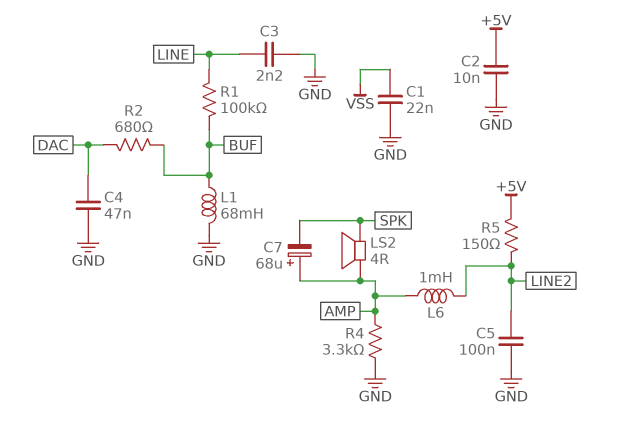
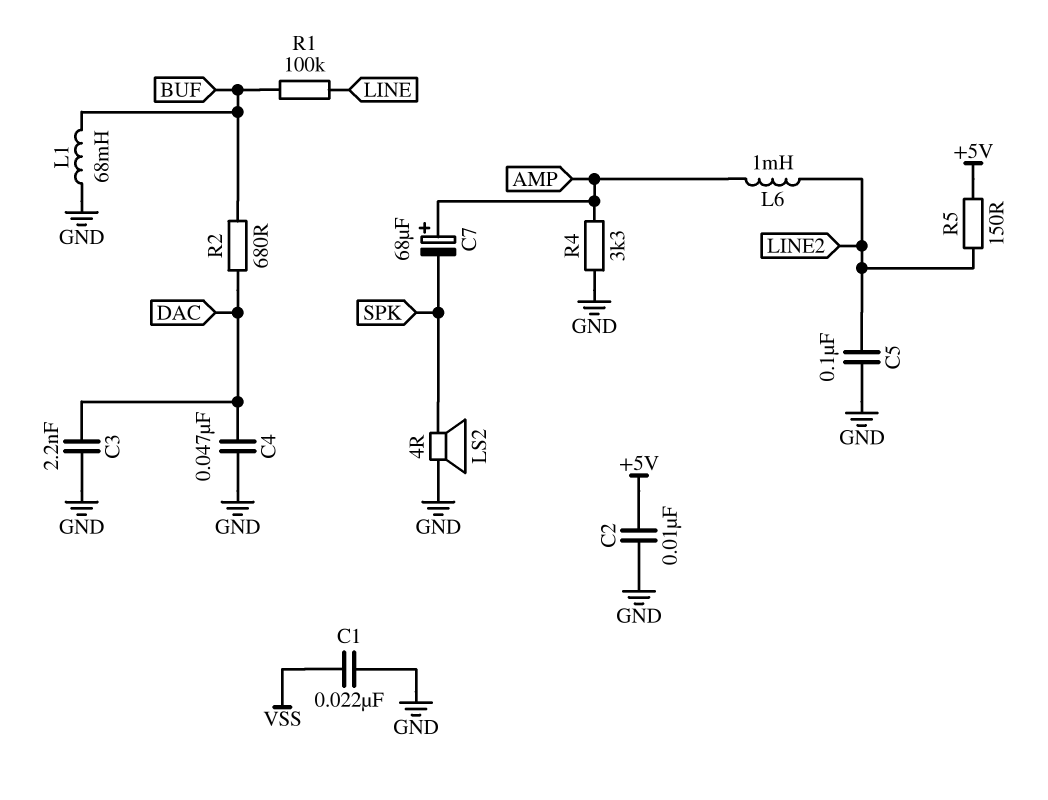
C3: 2.2nF (GND, LINE) -> 2.2nF (DAC, GND)
LS2: speaker 4R (AMP, SPK) -> speaker 4R (GND, SPK)

